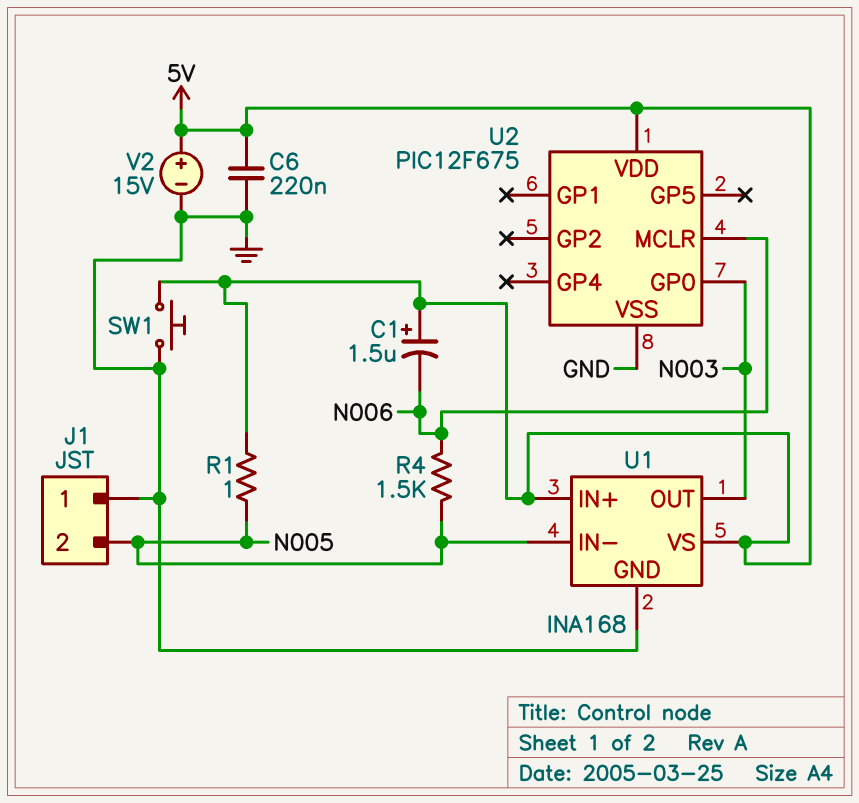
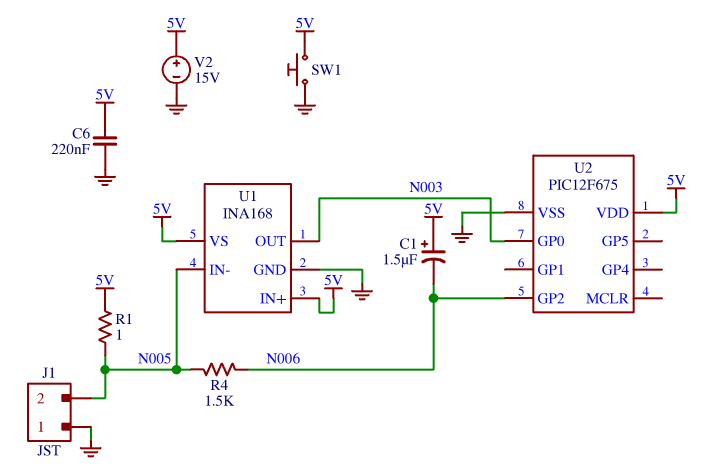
U2 pin GP2: none -> N006
U2 pin MCLR: N006 -> none

